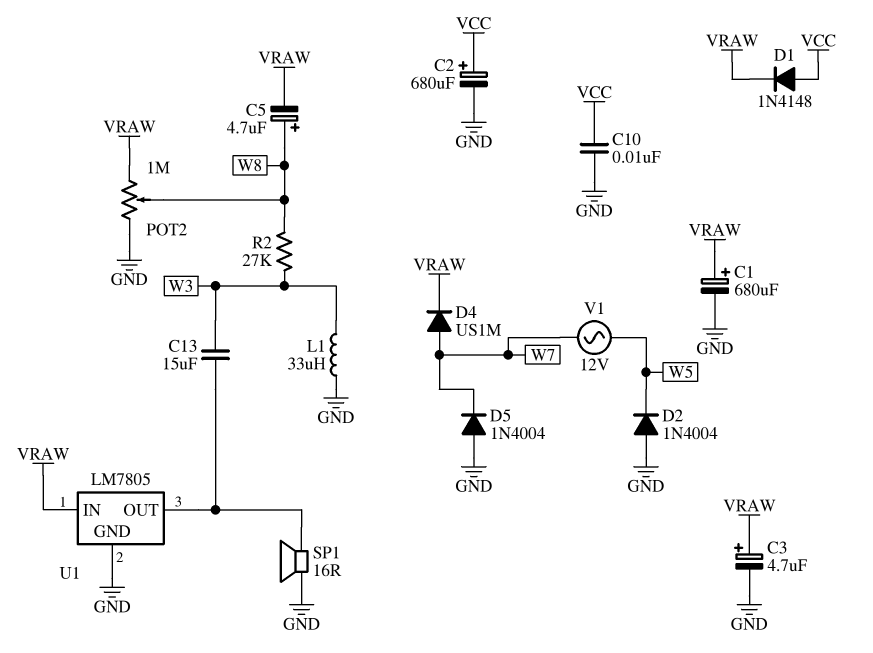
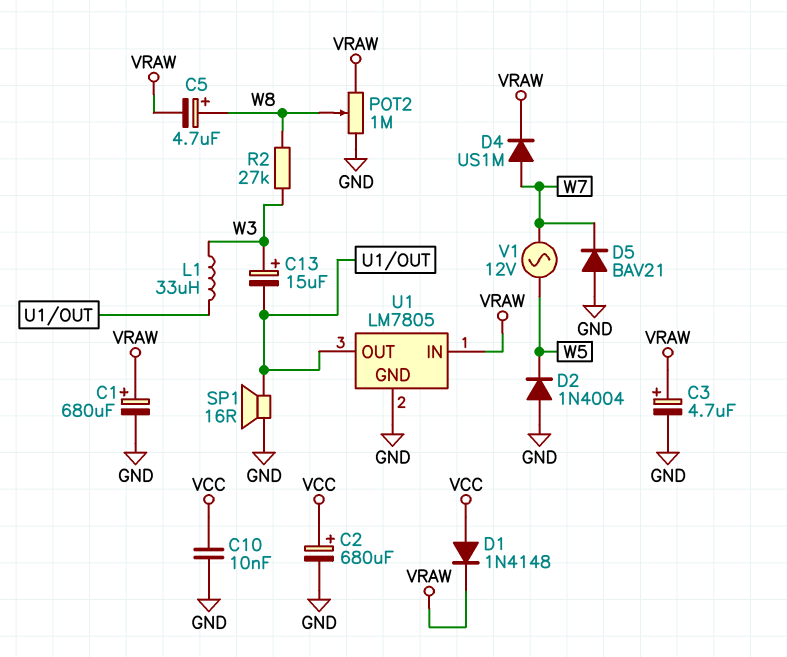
C13: 15uF (U1/OUT, W3) -> 15uF (plus W3, minus U1/OUT)
D5: diode 1N4004 (A GND, K W7) -> diode BAV21 (A GND, K W7)
L1: 33uH (GND, W3) -> 33uH (U1/OUT, W3)

